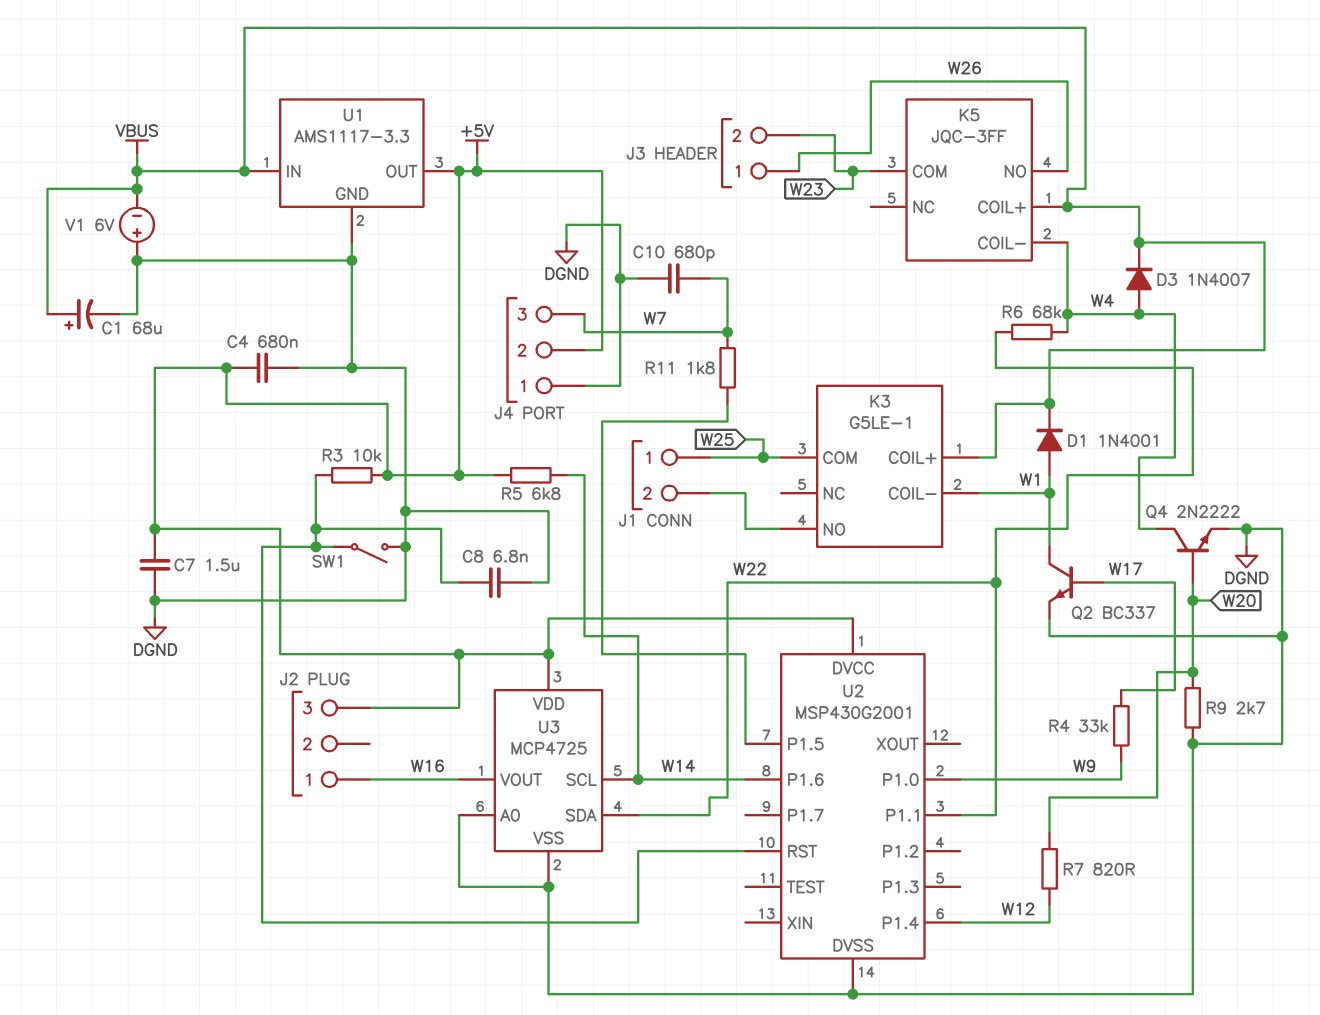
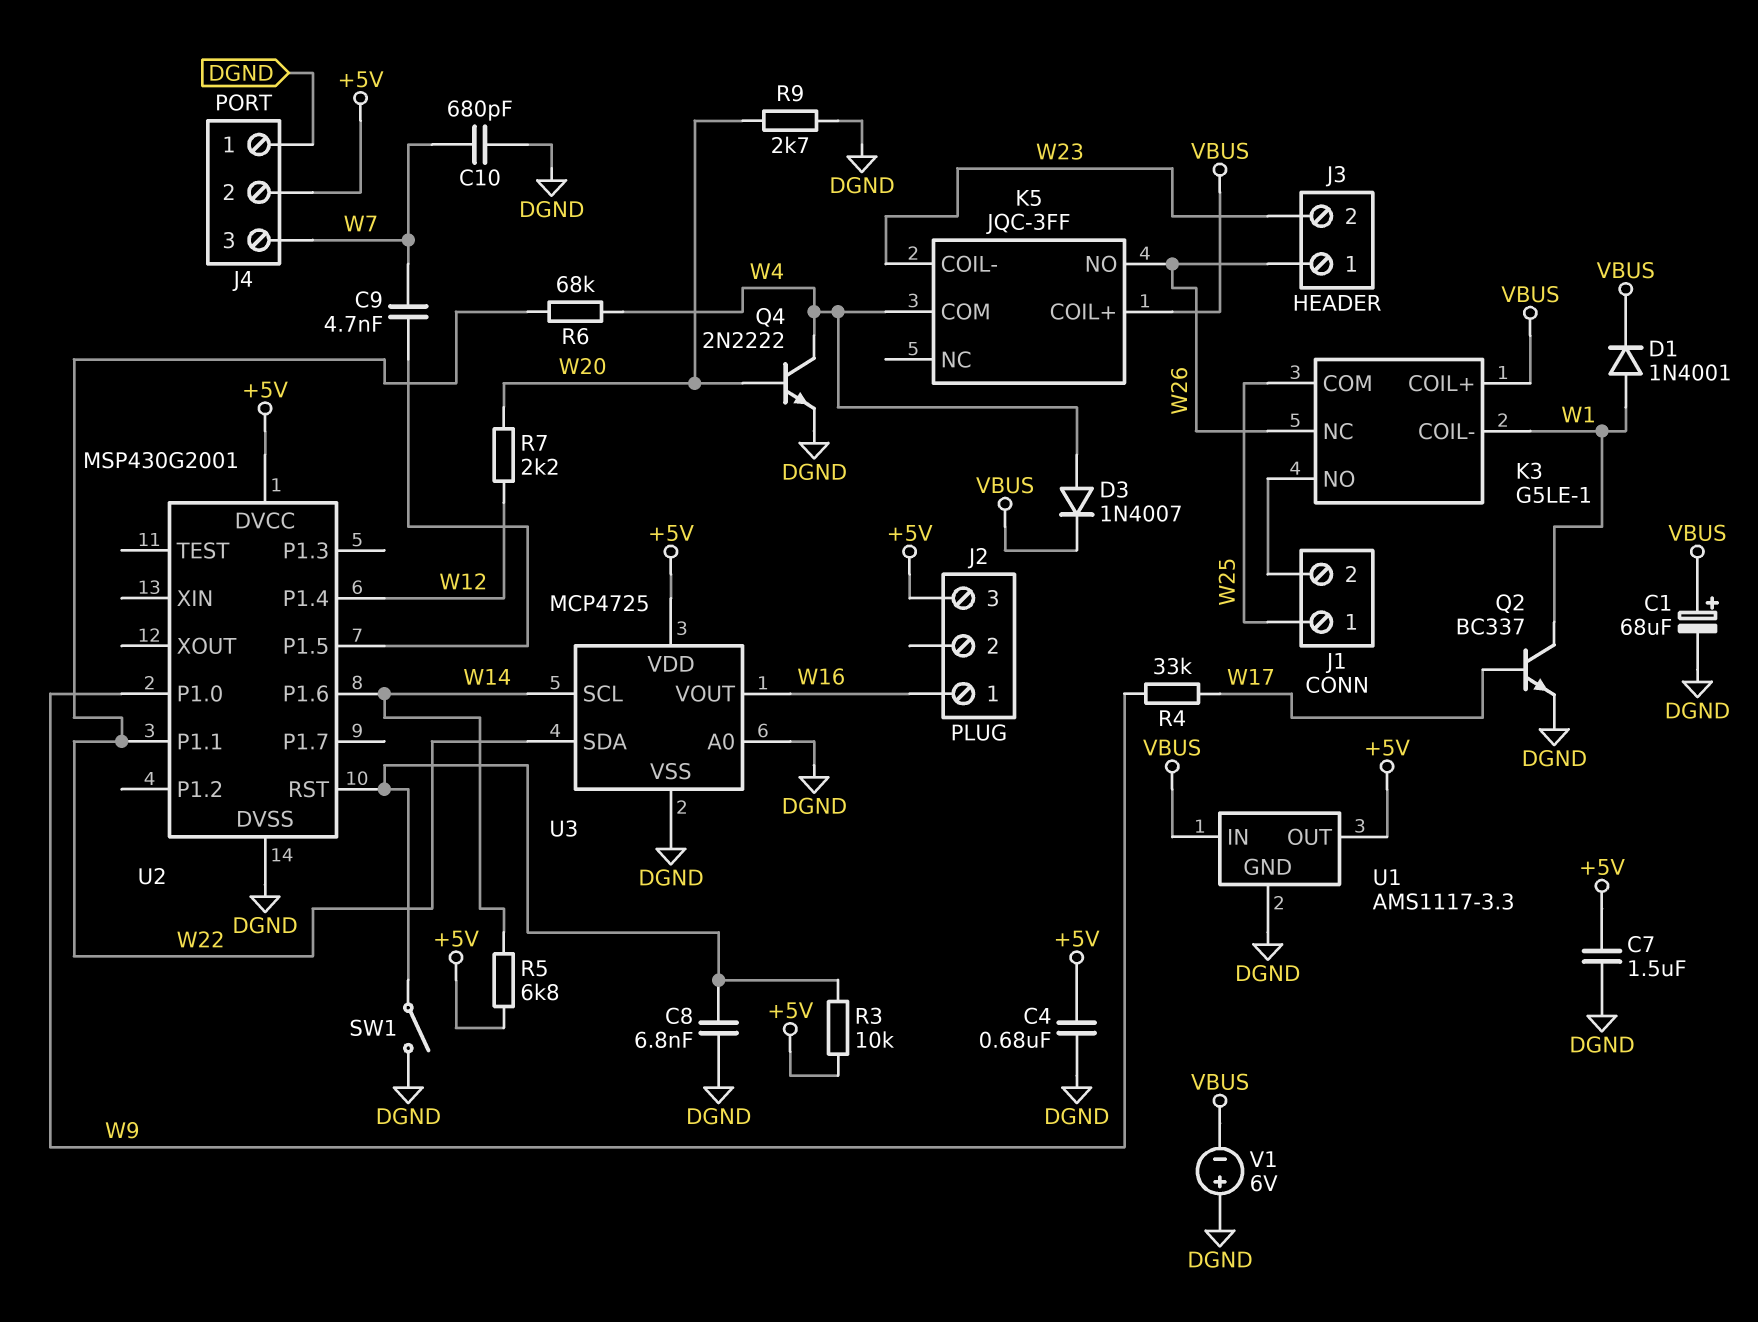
C9: none -> 4.7nF (U2/P1.5, W7)
K3 pin NC: none -> W26
K5 pin COIL-: W4 -> W23
K5 pin COM: W23 -> W4
R7: 820 (W12, W20) -> 2.2k (W12, W20)
R11: 1.8k (U2/P1.5, W7) -> none

